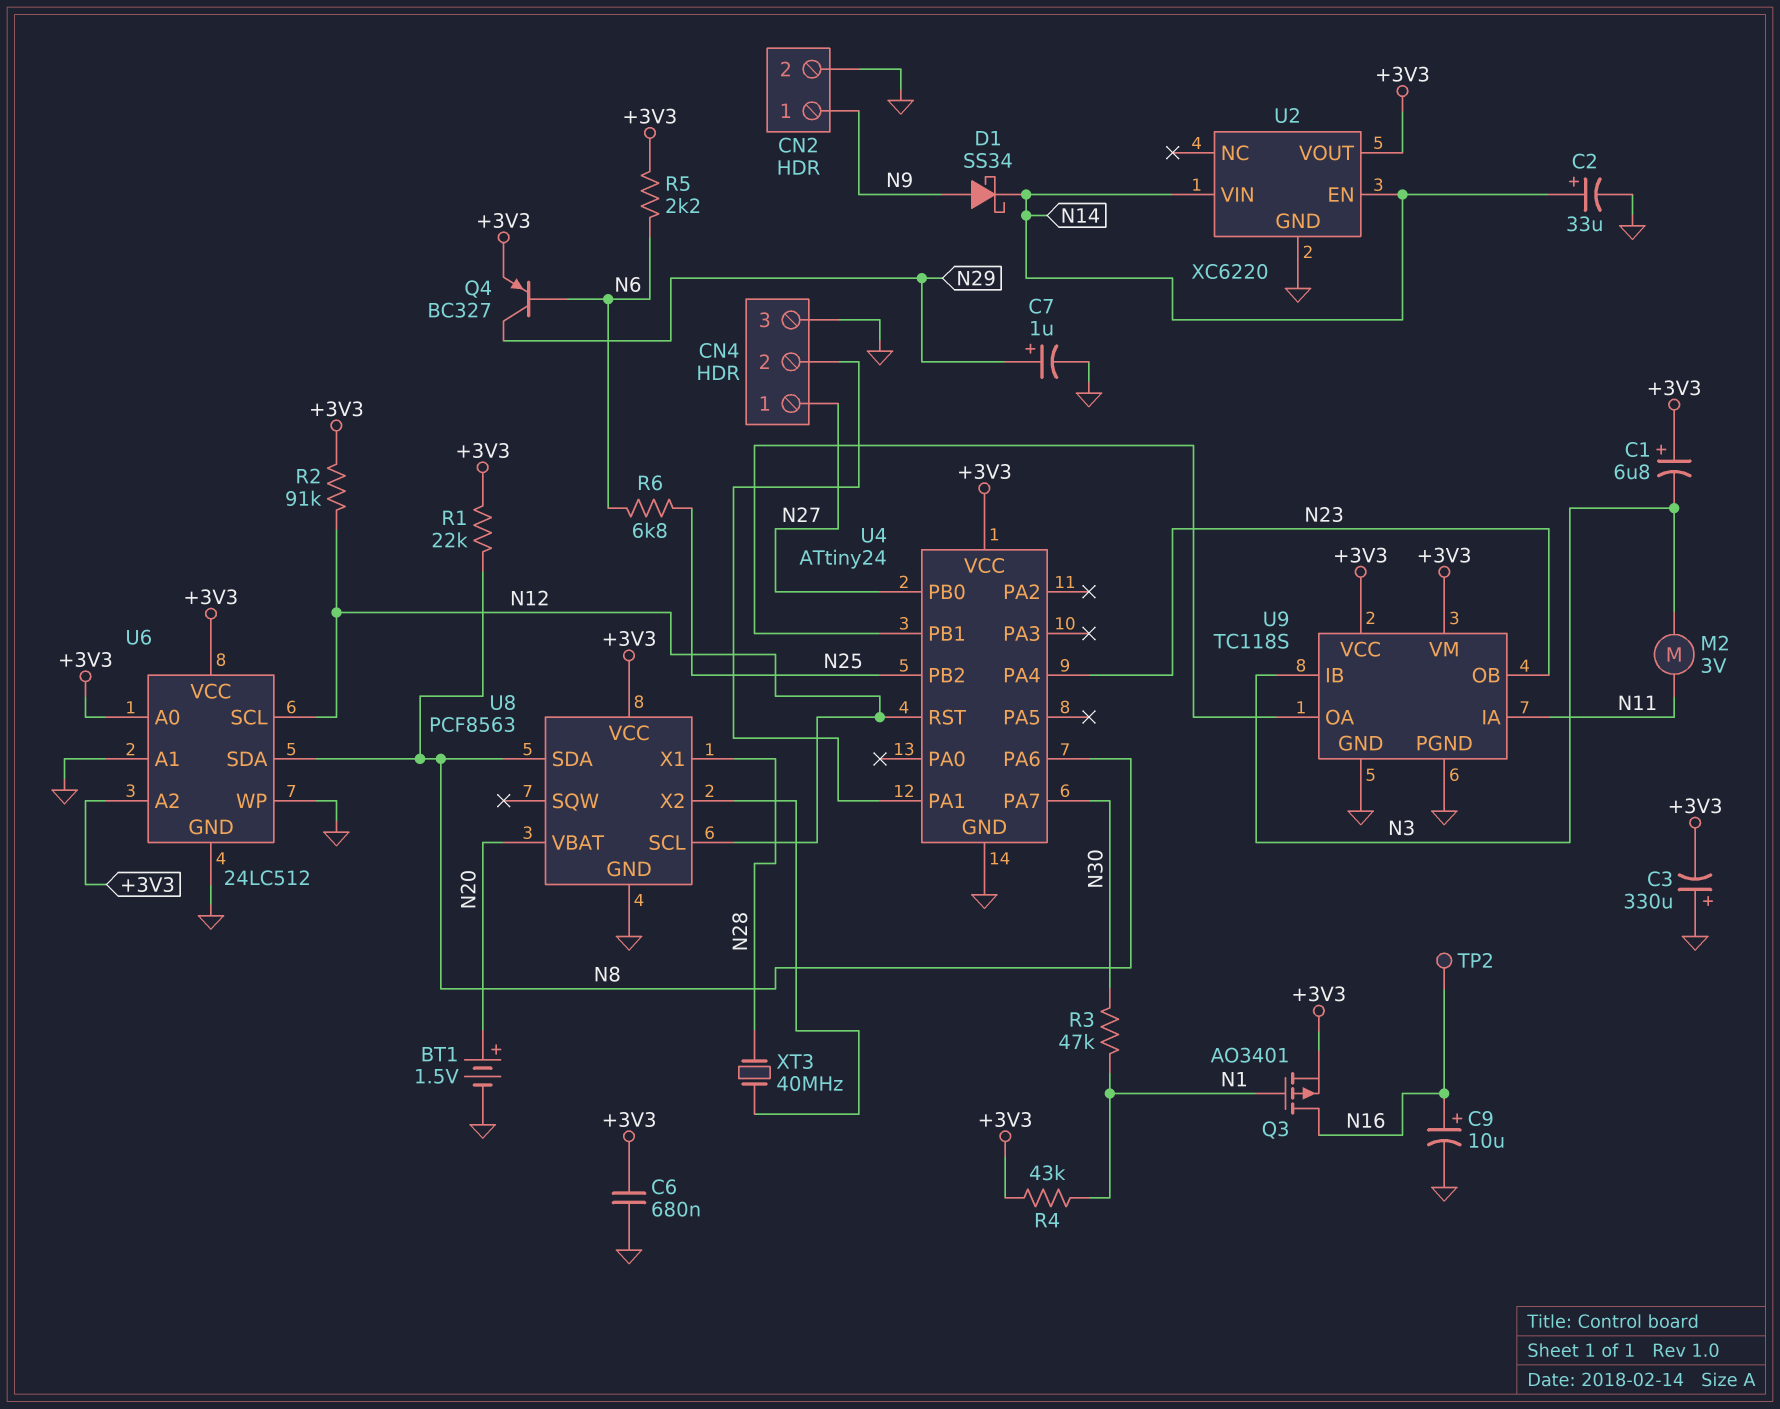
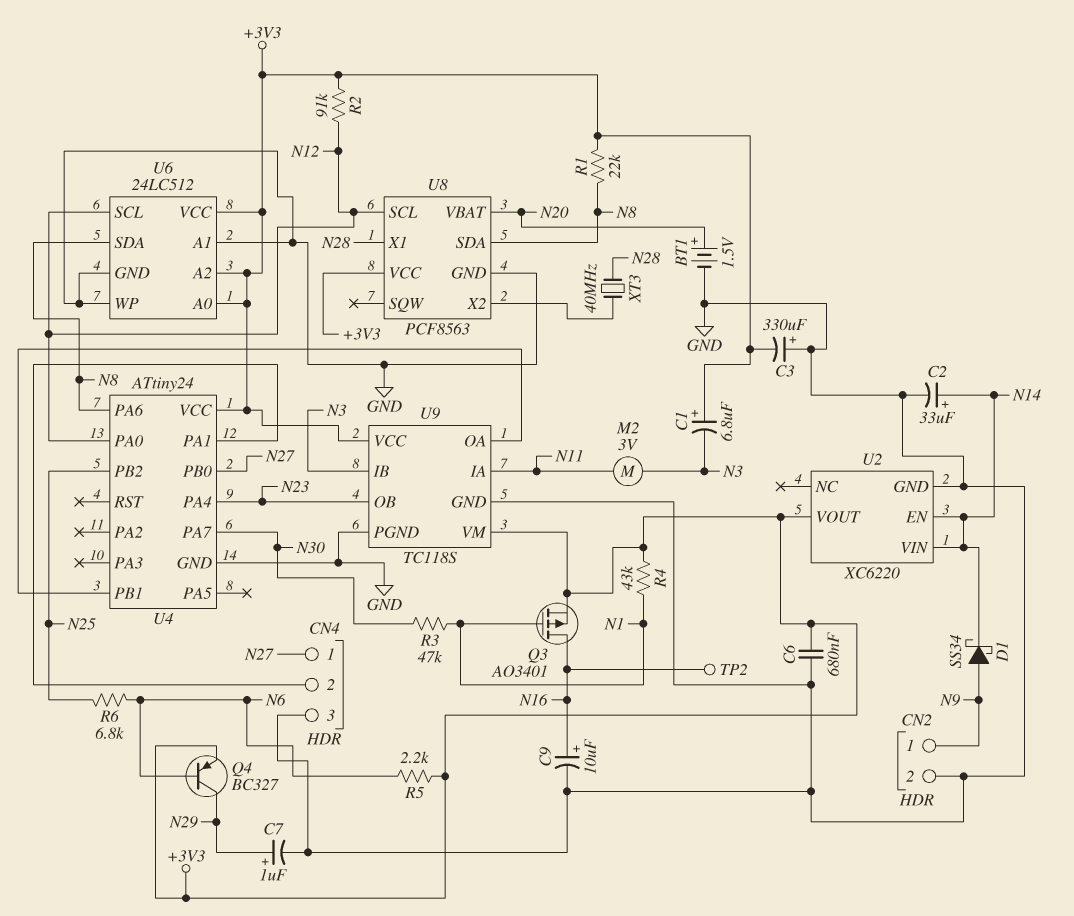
U4 pin PA0: none -> N12
U4 pin RST: N12 -> none

